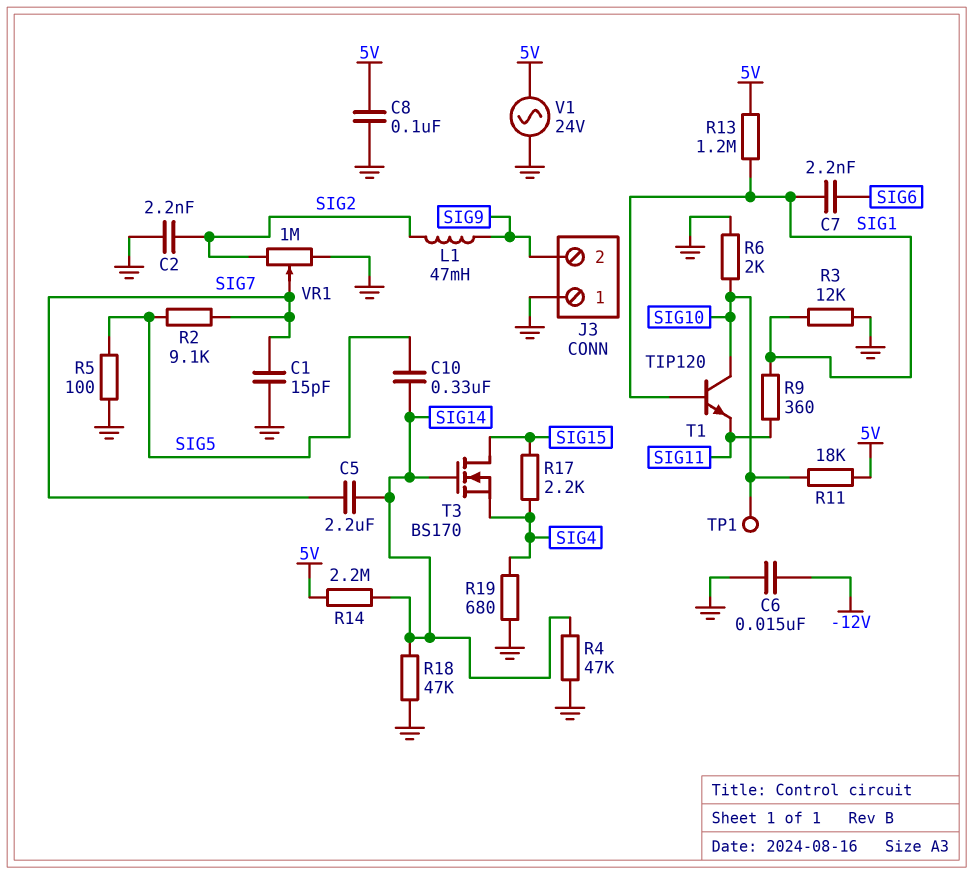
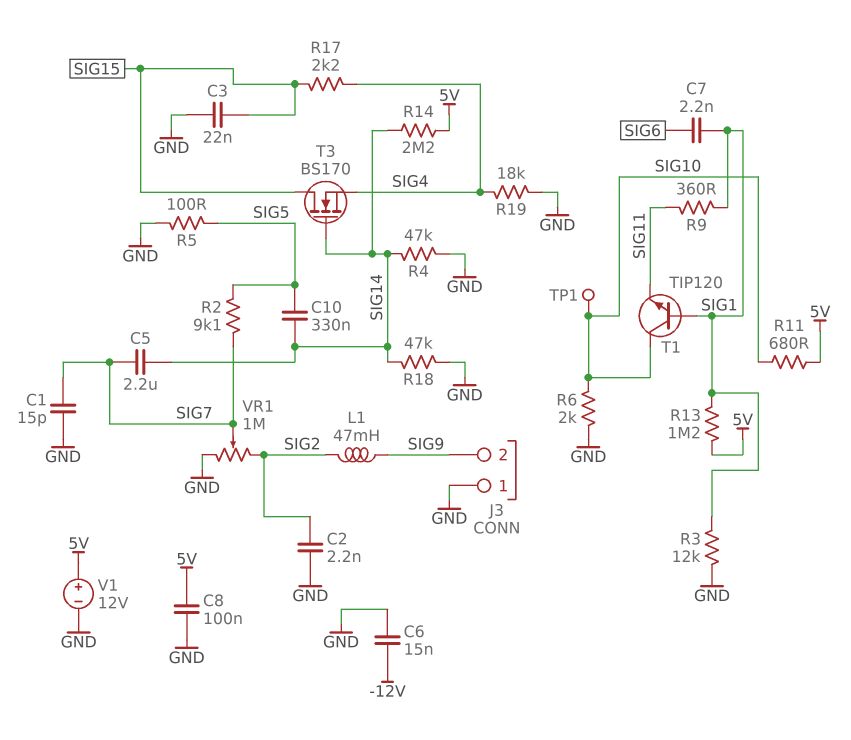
C3: none -> 22nF (GND, SIG15)
R11: 18k (5V, SIG10) -> 680 (5V, SIG10)
R19: 680 (GND, SIG4) -> 18k (GND, SIG4)
V1: AC 24V (5V, GND) -> 12V (plus 5V, minus GND)

